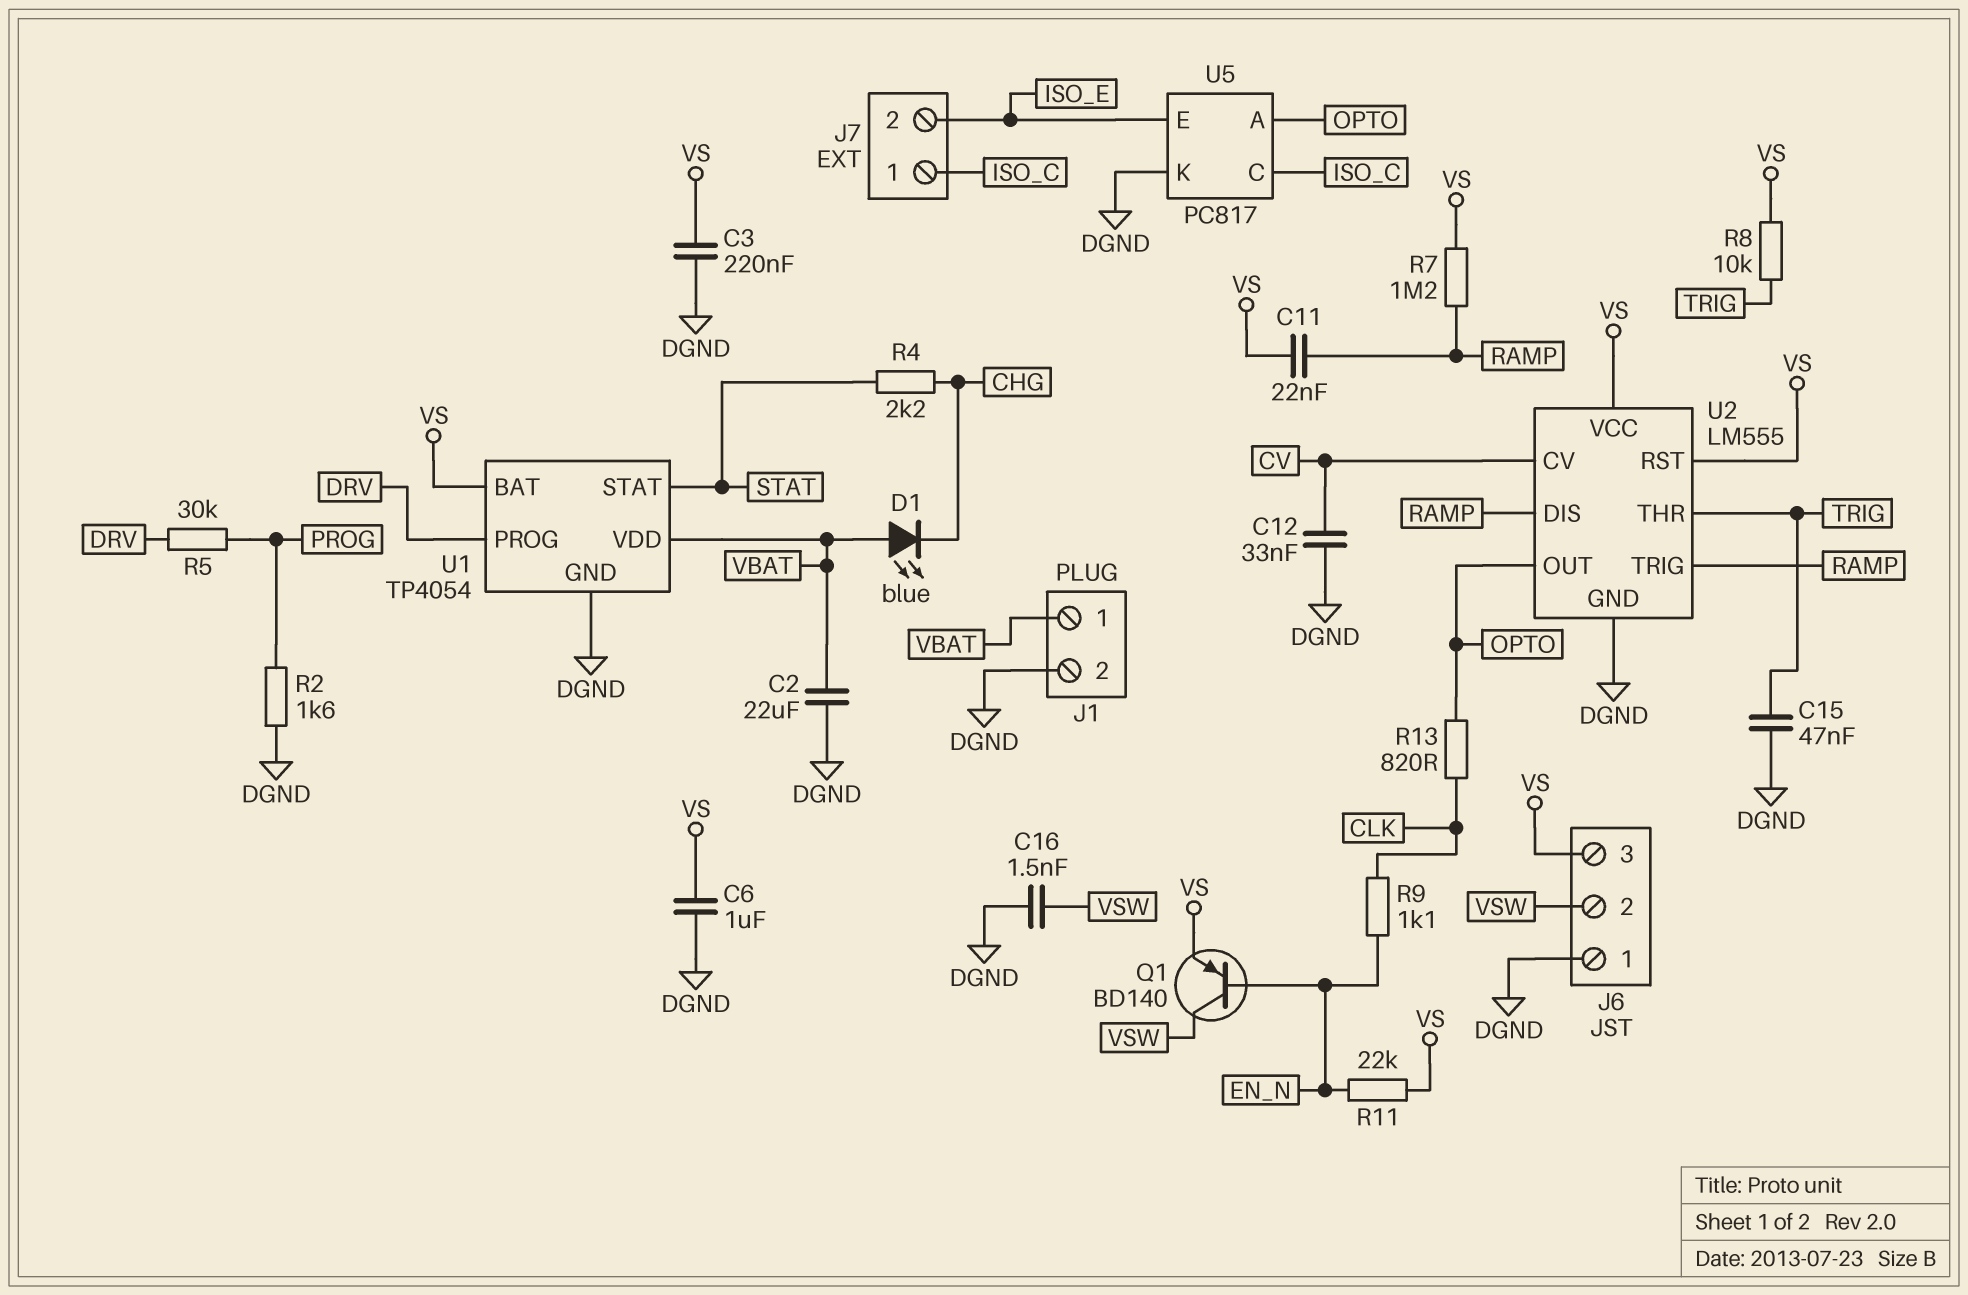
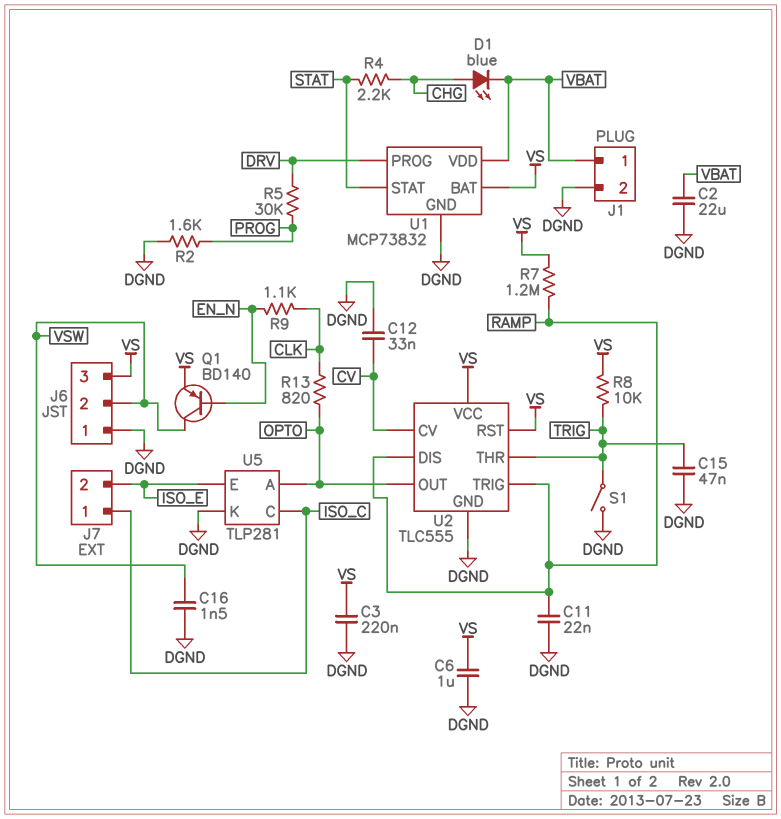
C11: 22nF (RAMP, VS) -> 22nF (DGND, RAMP)
D1: LED blue (A VBAT, K CHG) -> LED blue (A CHG, K VBAT)
R11: 22k (EN_N, VS) -> none
S1: none -> switch (DGND, TRIG)
U1: TP4054 -> MCP73832
U2: LM555 -> TLC555
U5: PC817 -> TLP281

